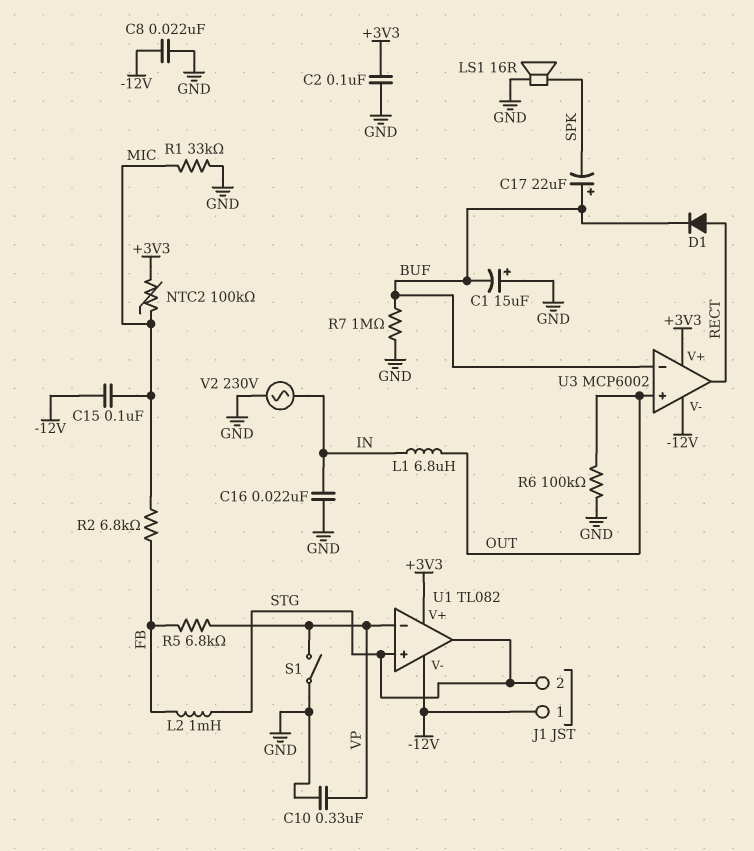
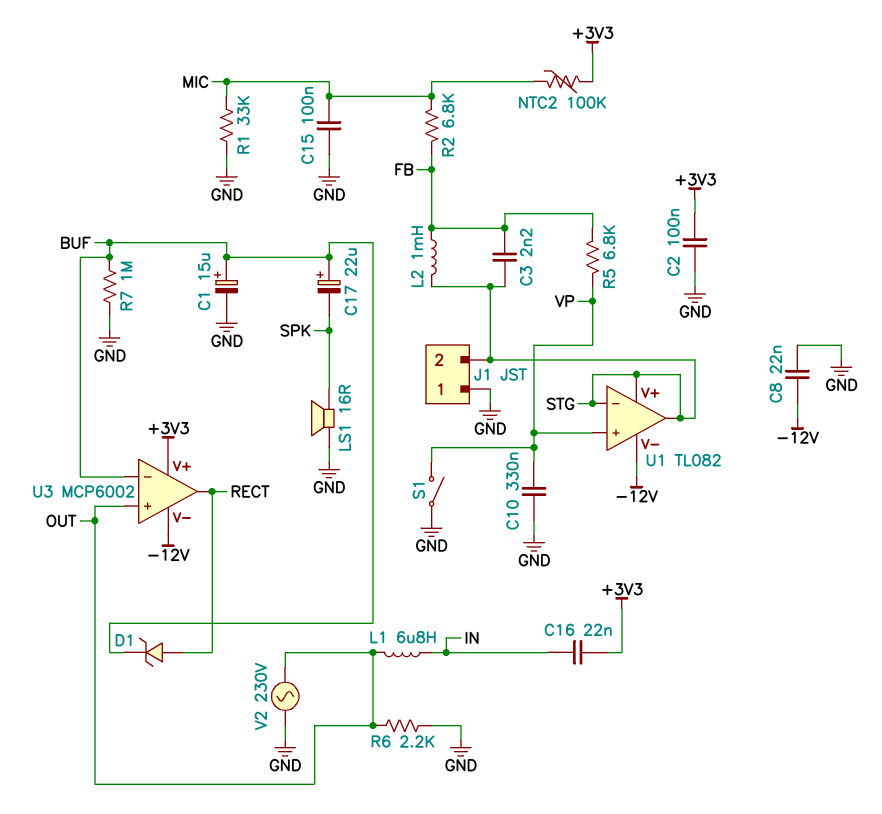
C1: 15uF (plus GND, minus BUF) -> 15uF (plus BUF, minus GND)
C3: none -> 2.2nF (FB, STG)
C15: 100nF (-12V, MIC) -> 100nF (GND, MIC)
C16: 22nF (GND, IN) -> 22nF (+3V3, IN)
D1: diode (A RECT, K BUF) -> zener (A RECT, K BUF)
J1 pin 1: -12V -> GND
R6: 100k (GND, OUT) -> 2.2k (GND, OUT)
U1 pin V+: +3V3 -> STG
U1 pin in+: STG -> VP
U1 pin in-: VP -> STG
V2: AC 230V (GND, IN) -> AC 230V (GND, OUT)

